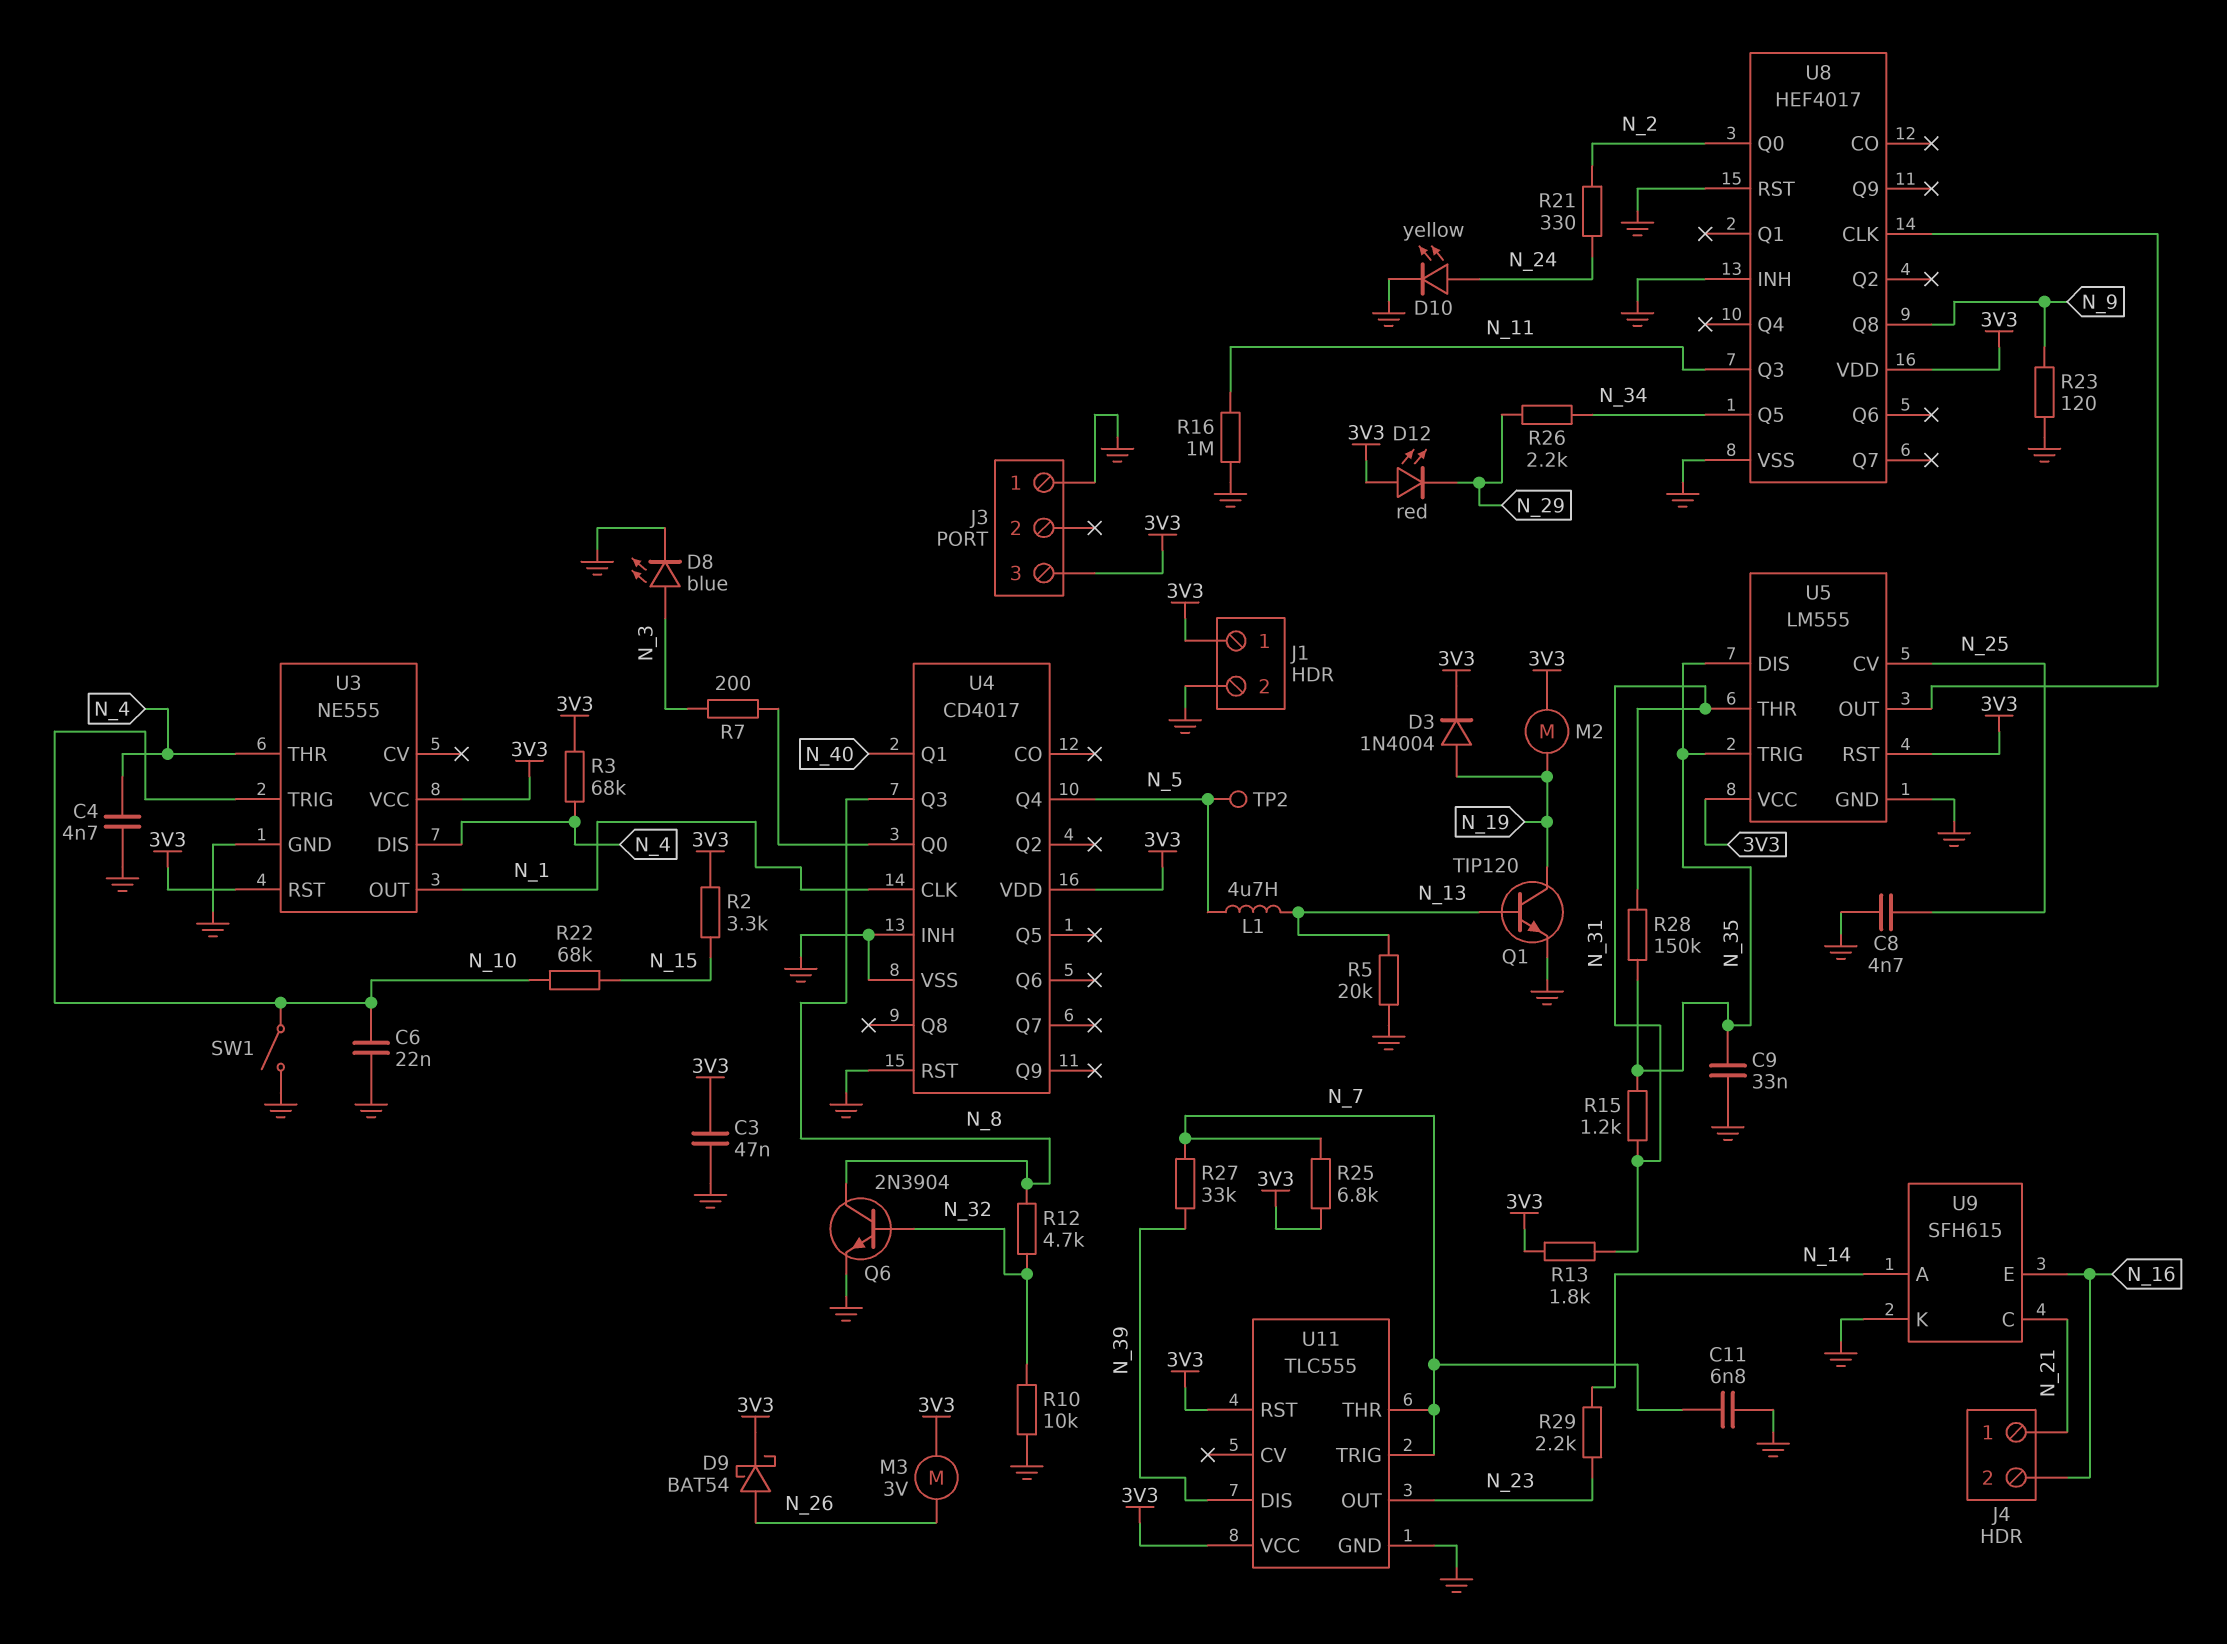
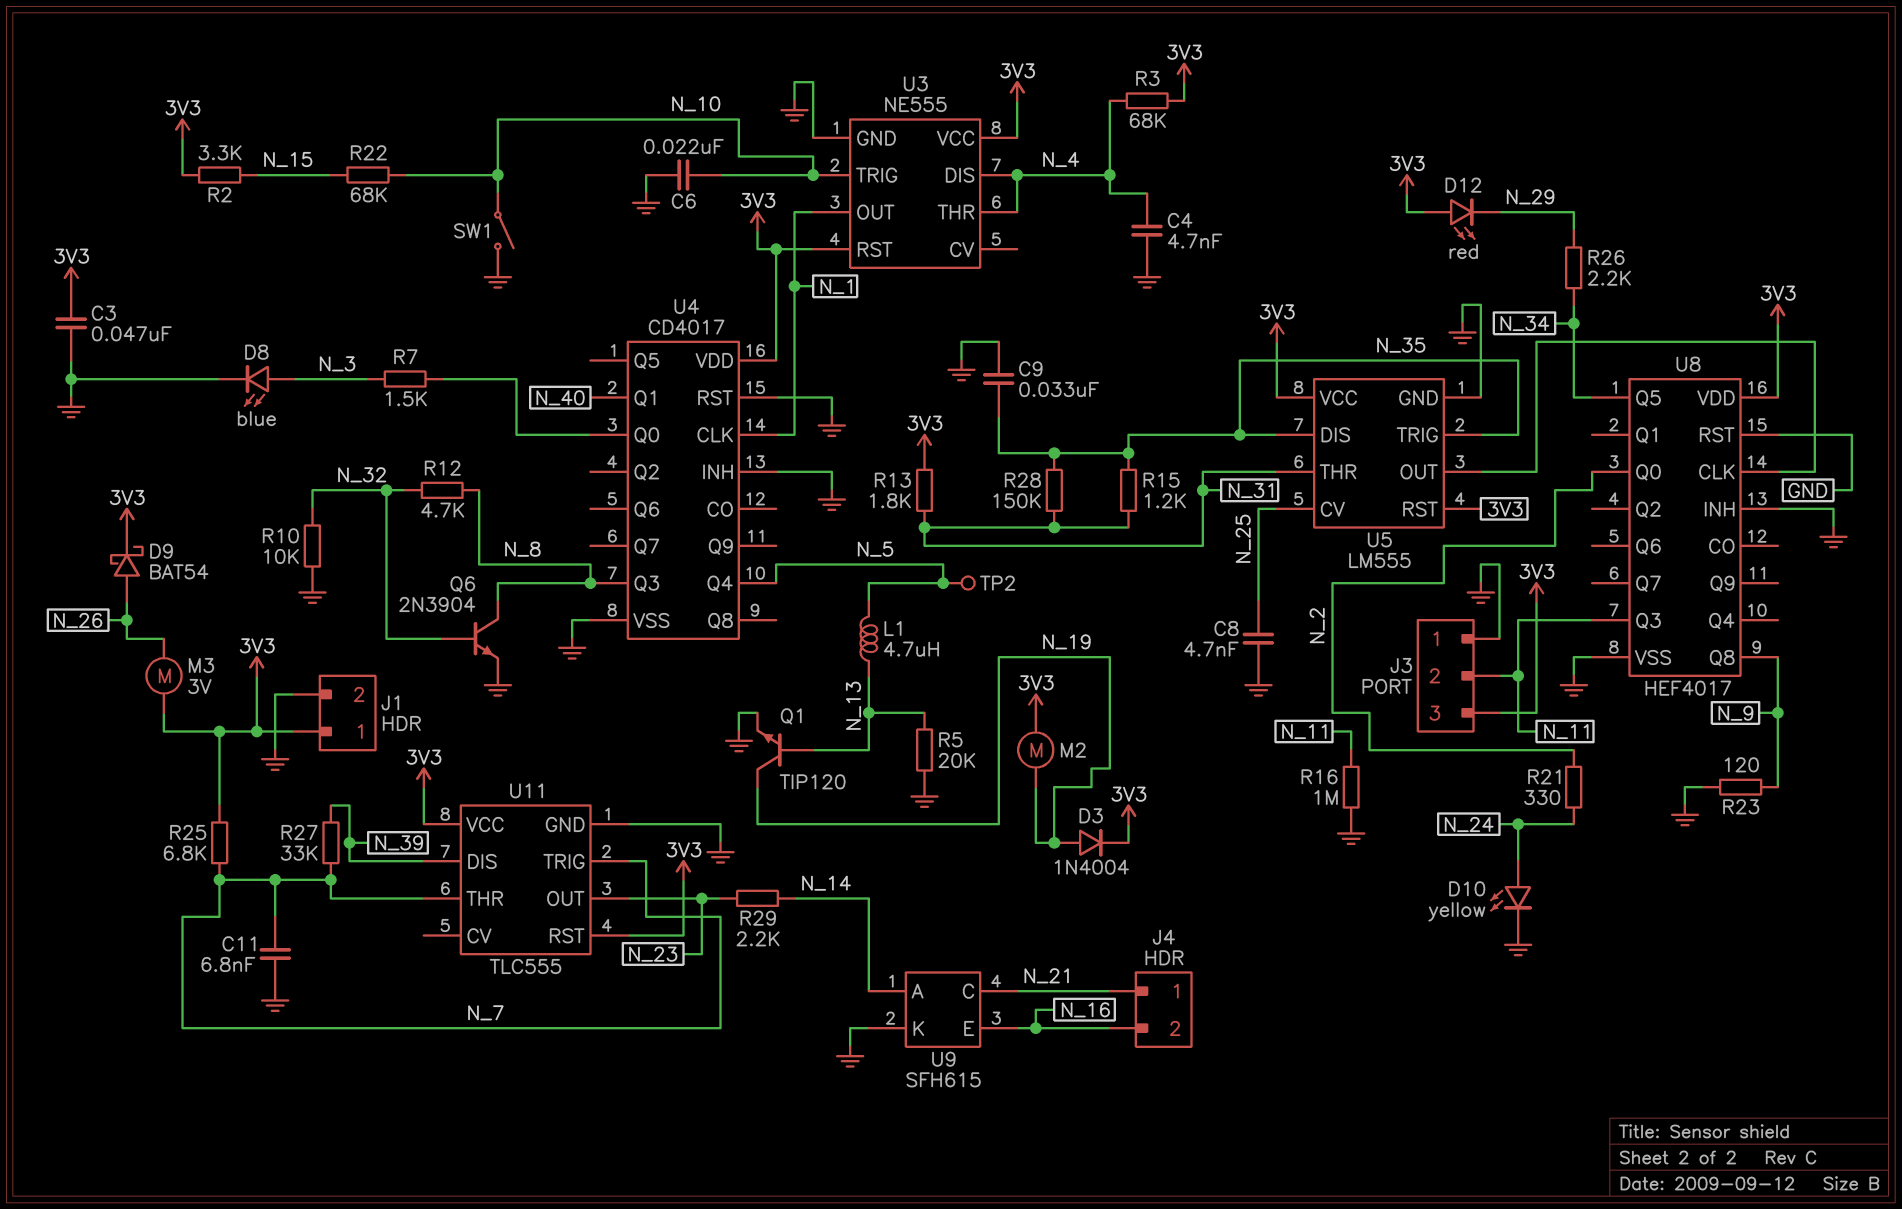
J3 pin 2: none -> N_11
R7: 200 (N_3, U4/Q0) -> 1.5k (N_3, U4/Q0)

